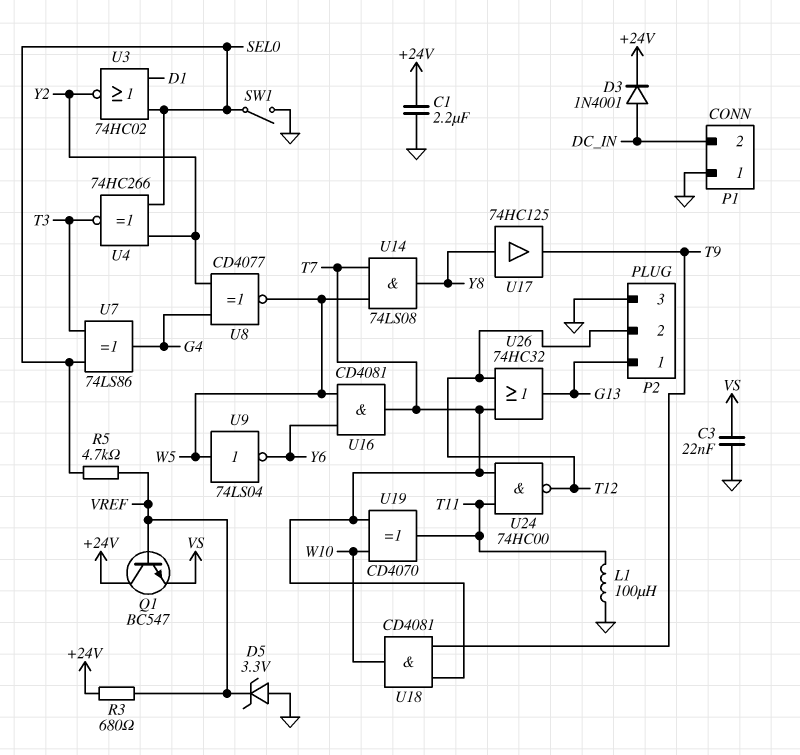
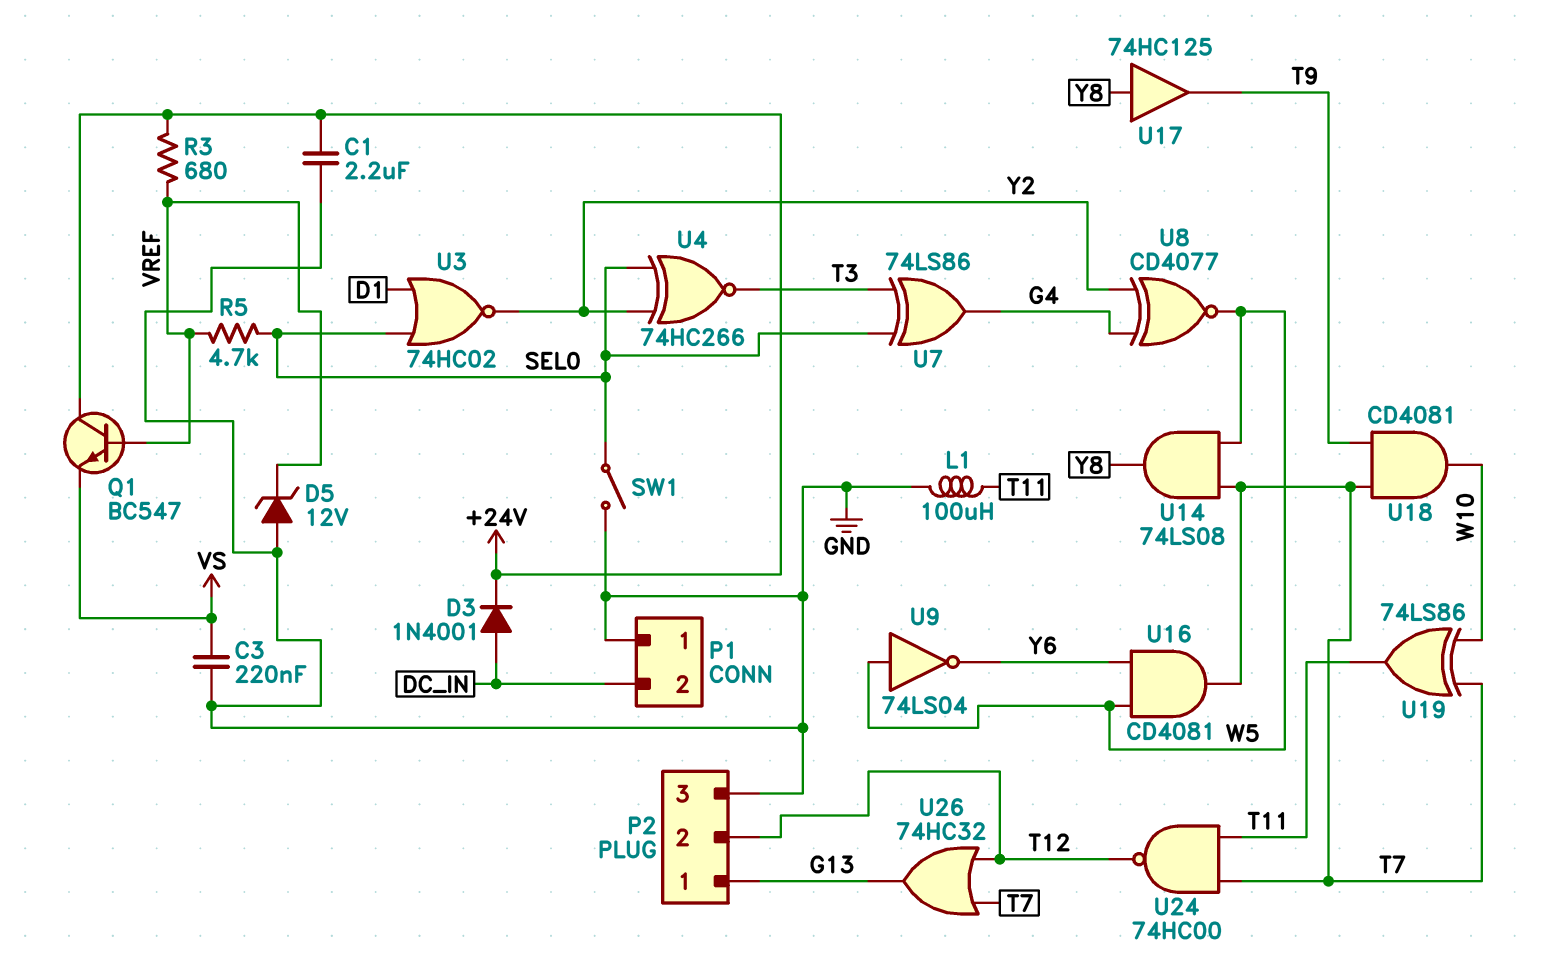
C3: 22nF (GND, VS) -> 220nF (GND, VS)
D5: zener 3.3V (A GND, K VREF) -> zener 12V (A GND, K VREF)
U19: XOR CD4070 (in T7, in W10, out T11) -> XOR 74LS86 (in T7, in W10, out T11)

